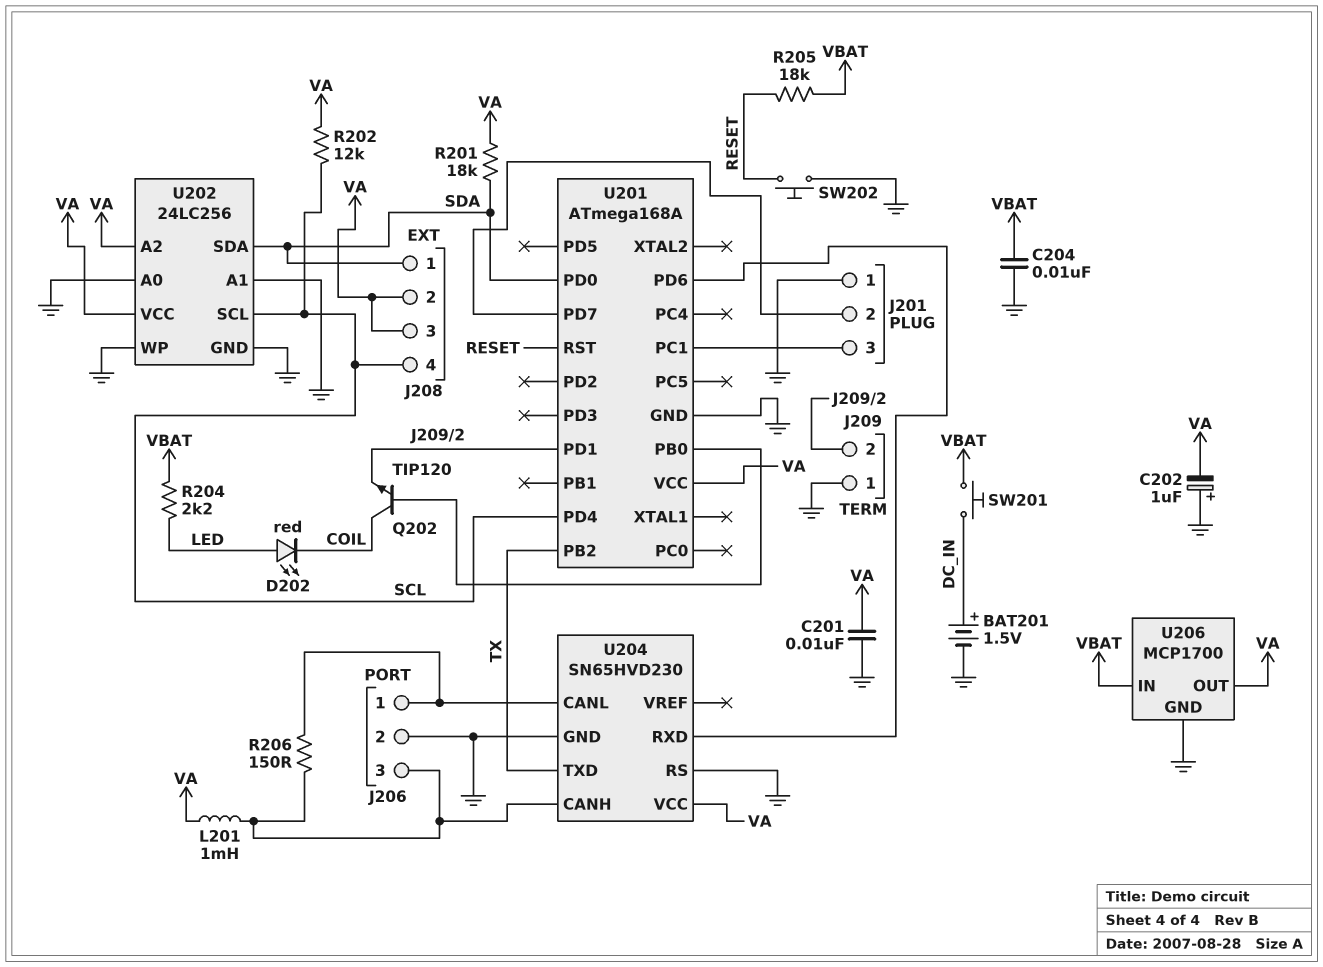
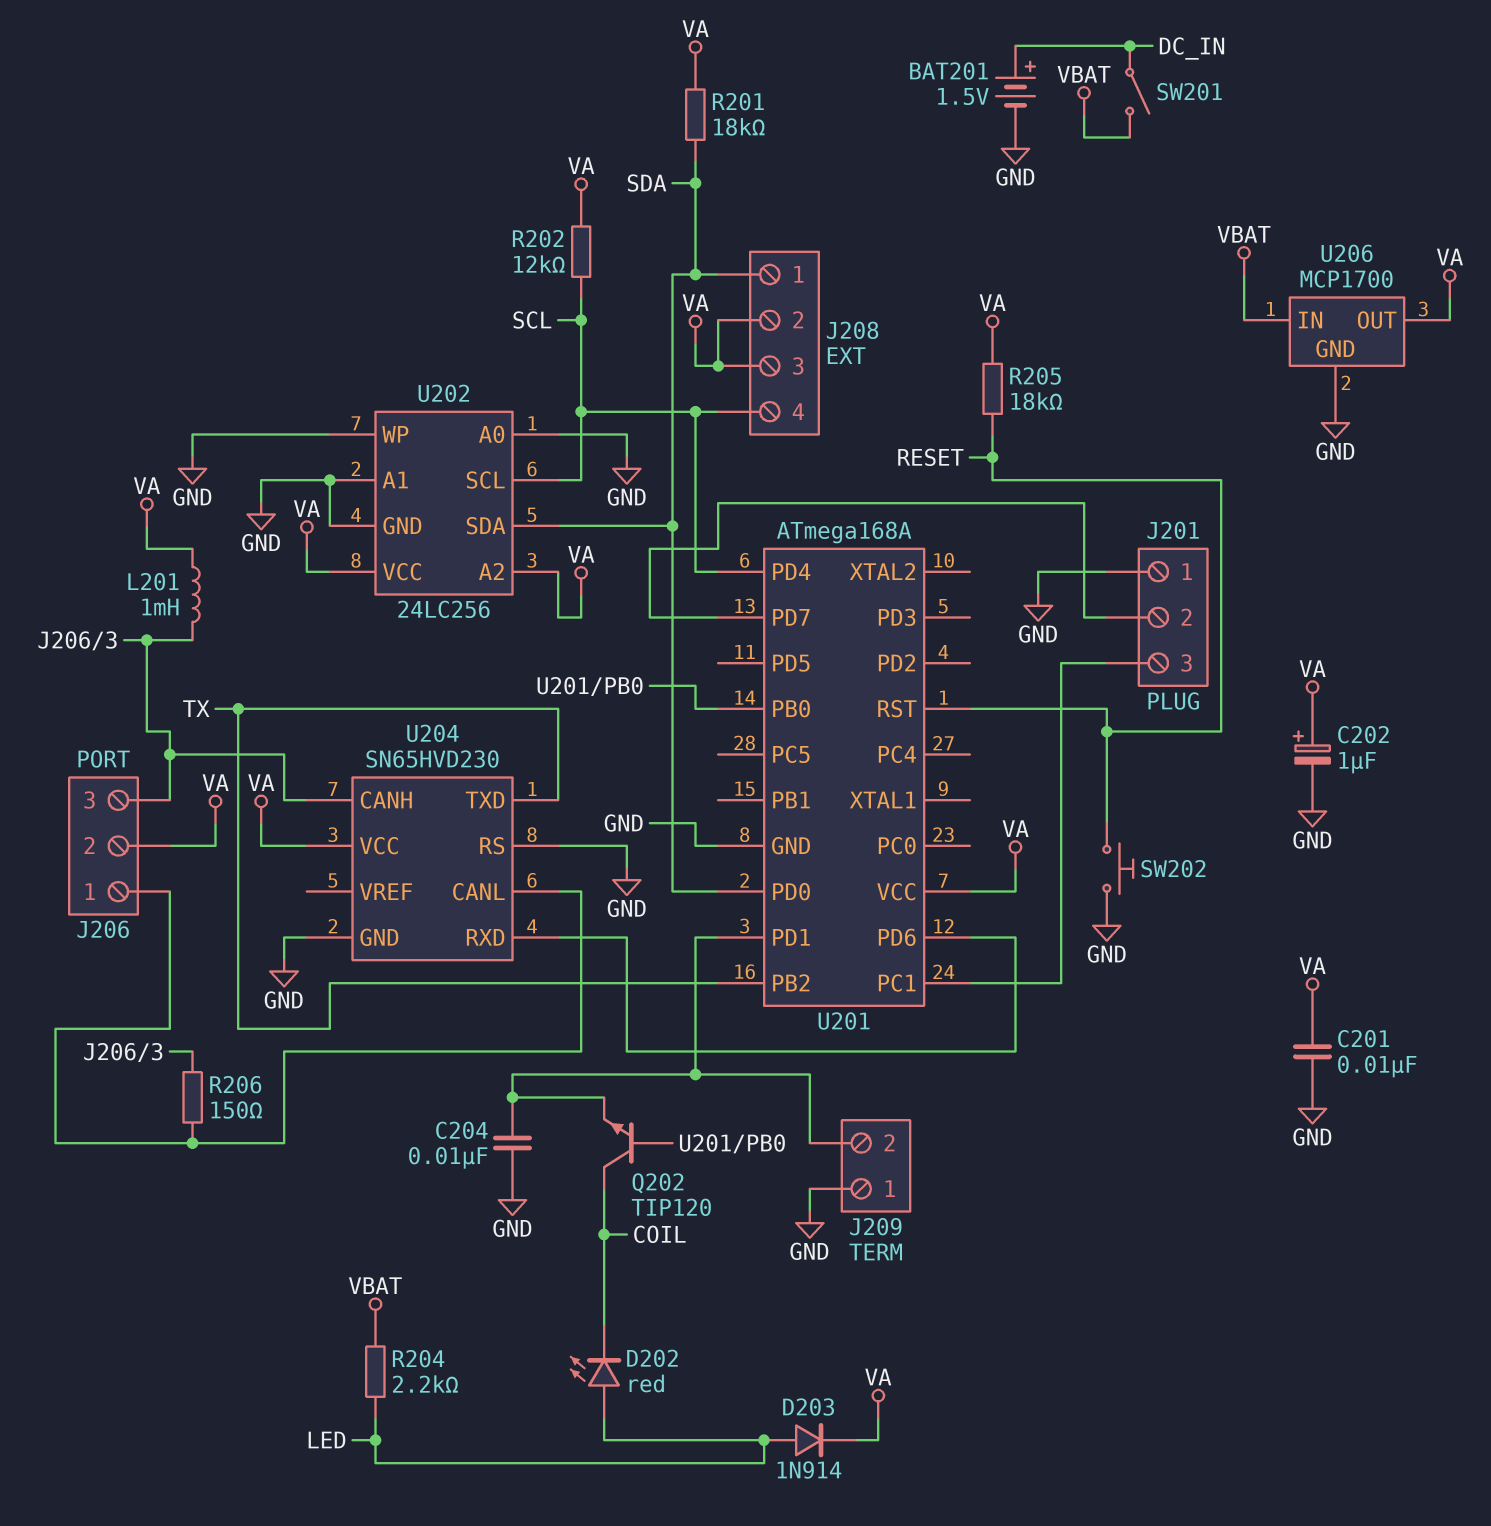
C202: 1uF (plus GND, minus VA) -> 1uF (plus VA, minus GND)
C204: 10nF (GND, VBAT) -> 10nF (GND, J209/2)
D203: none -> diode 1N914 (A LED, K VA)
J206 pin 2: GND -> VA
R205: 18k (RESET, VBAT) -> 18k (RESET, VA)
SW201: button (DC_IN, VBAT) -> switch (DC_IN, VBAT)

